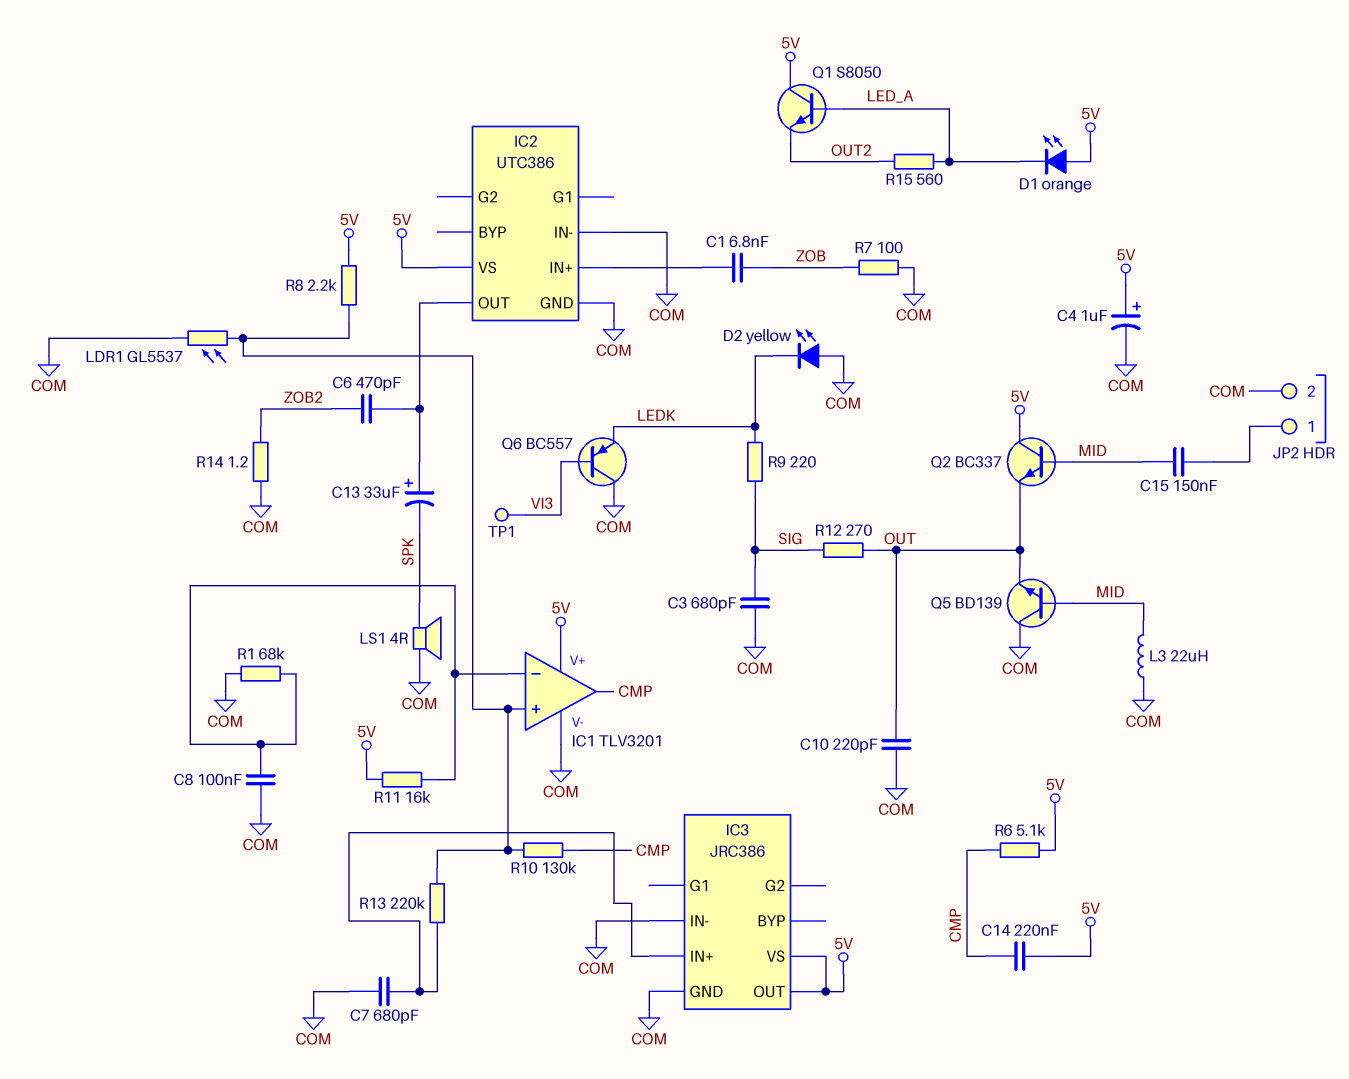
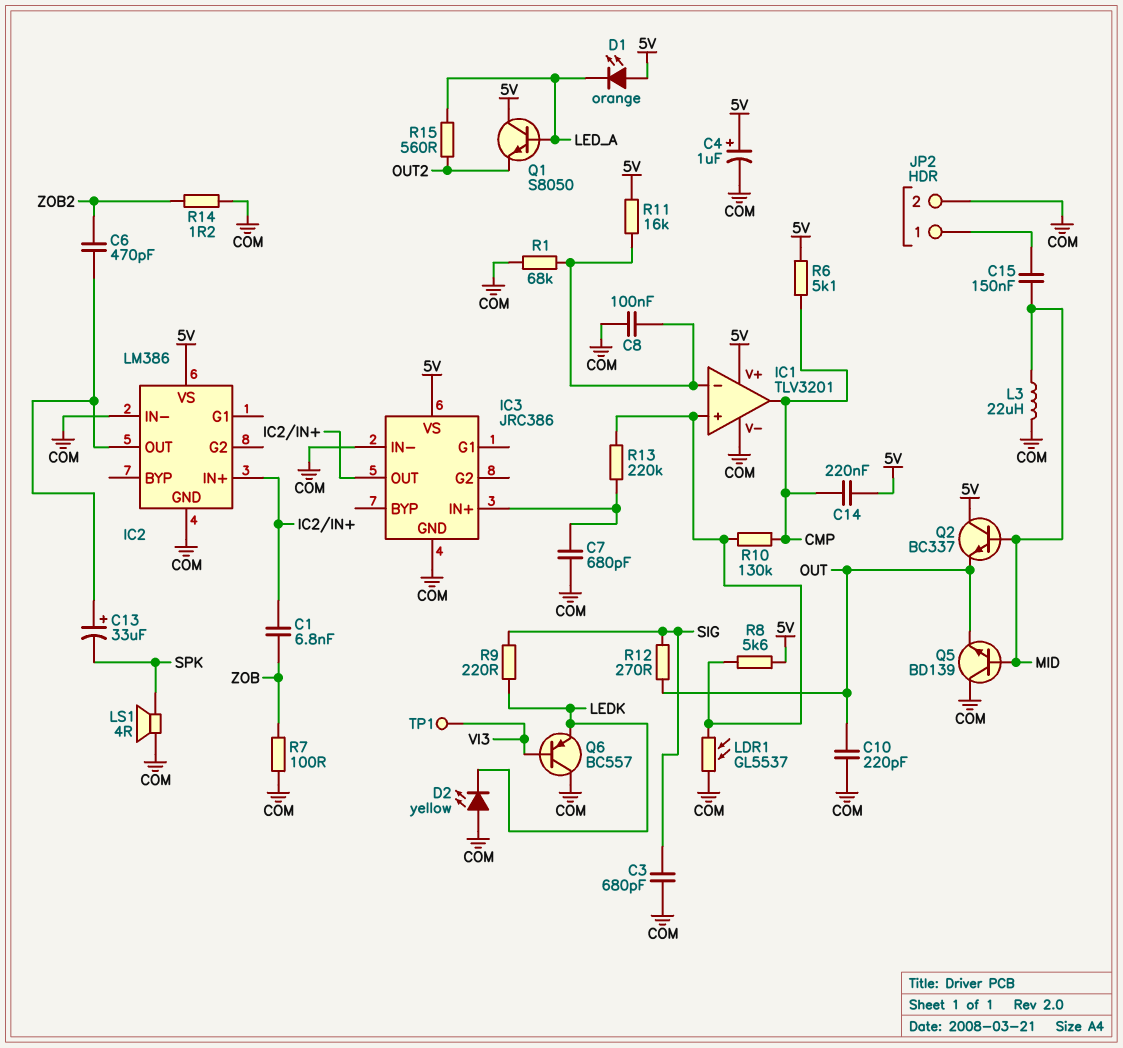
IC2: UTC386 -> LM386
IC3 pin OUT: 5V -> IC2/IN+
R8: 2.2k (5V, IC1/in+) -> 5.6k (5V, IC1/in+)

